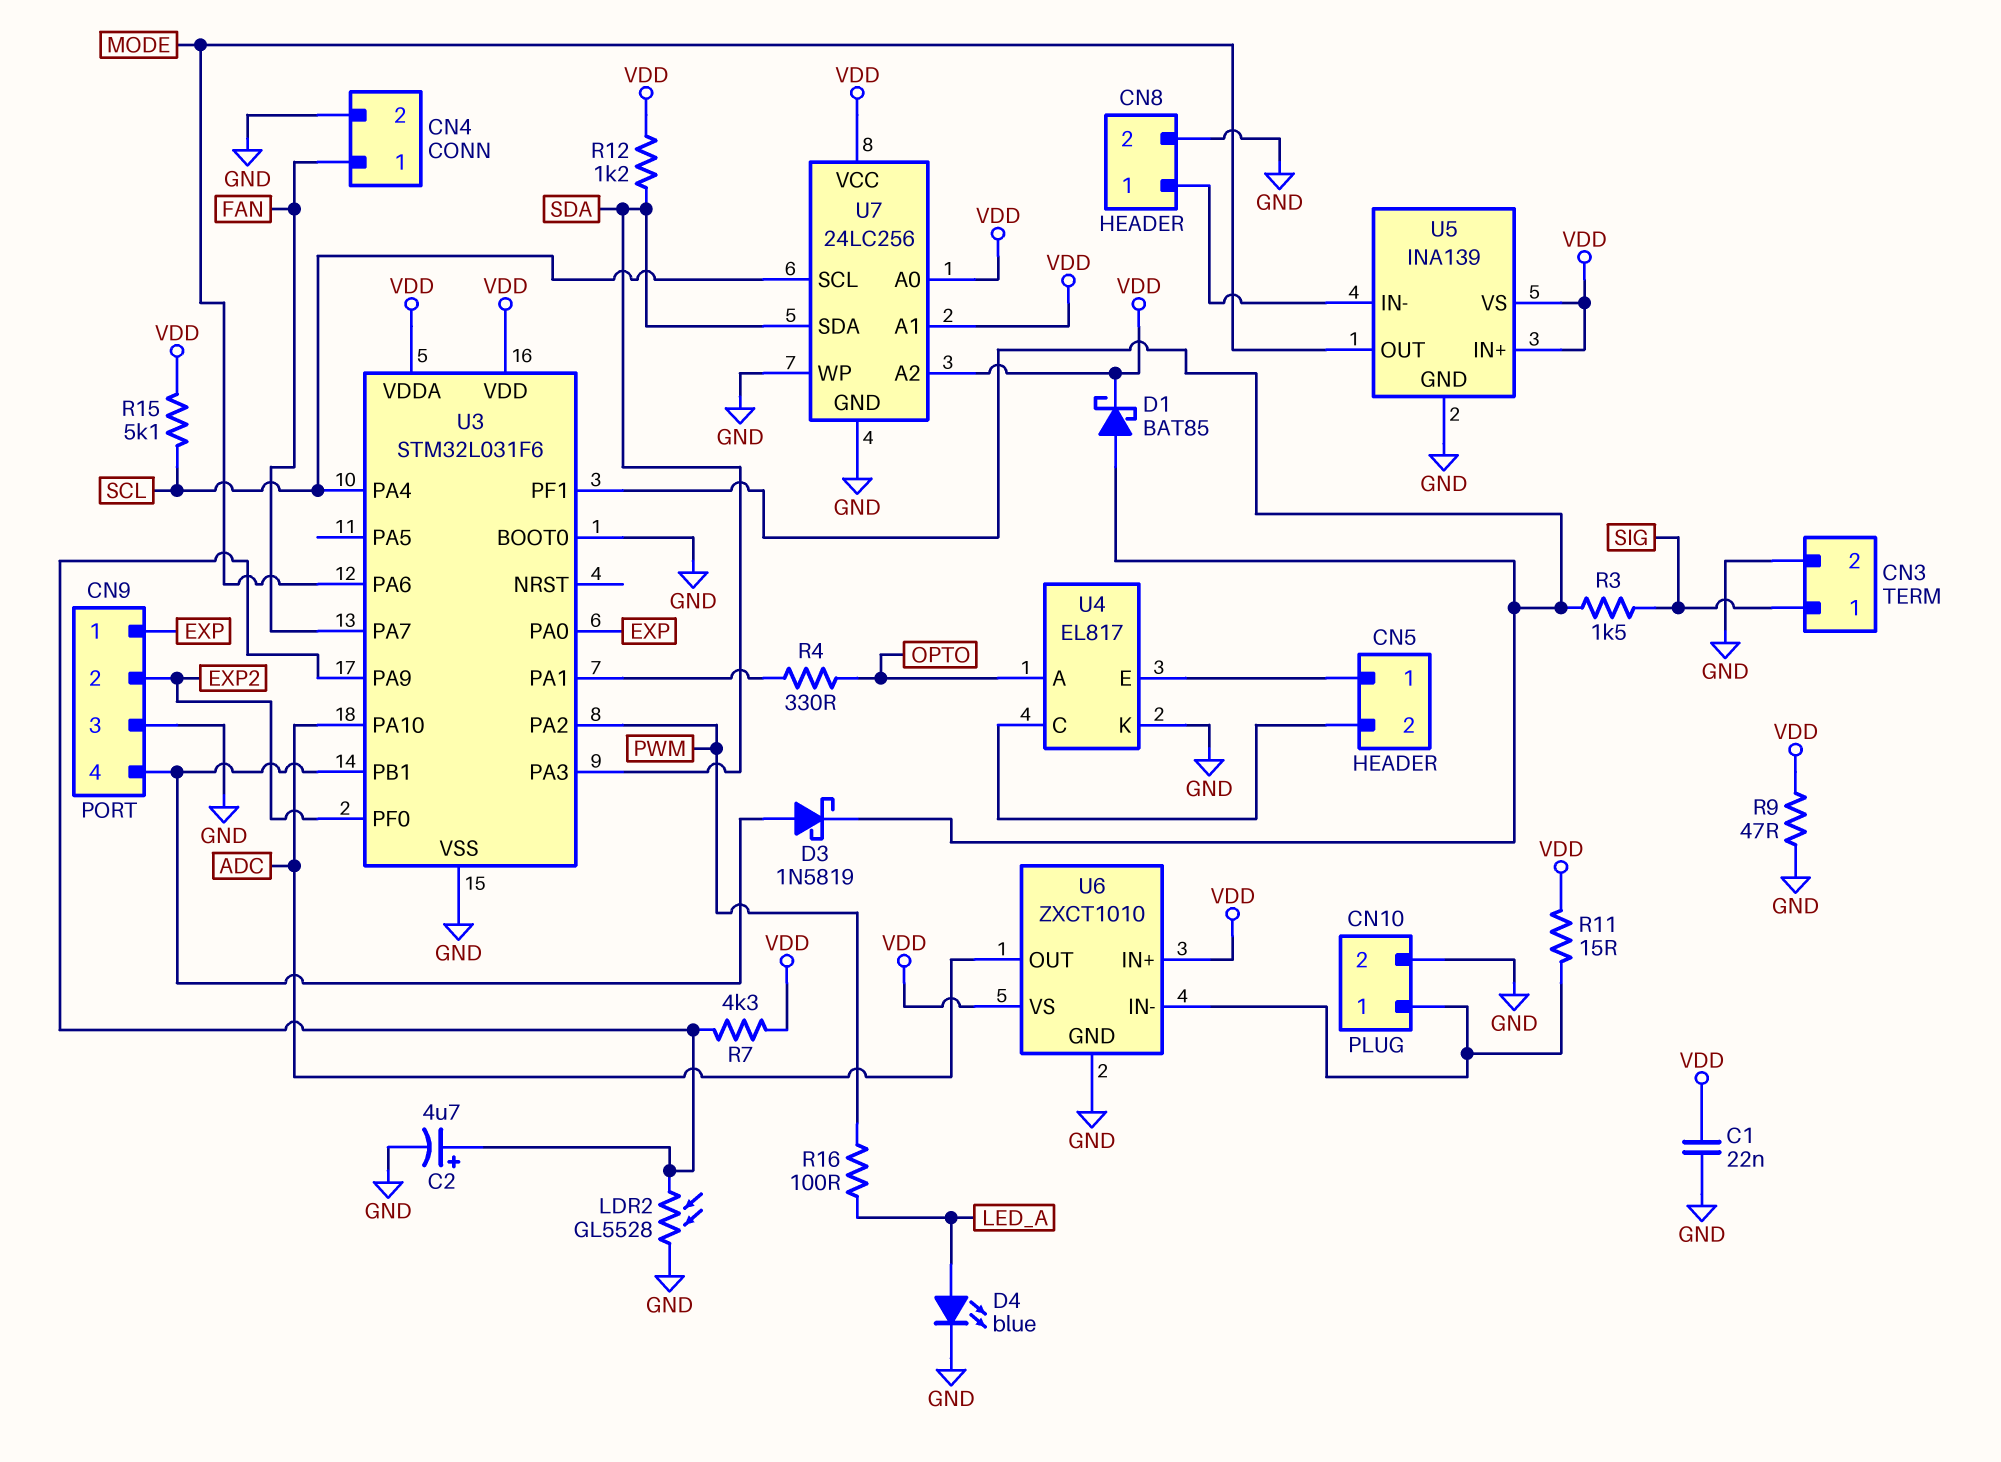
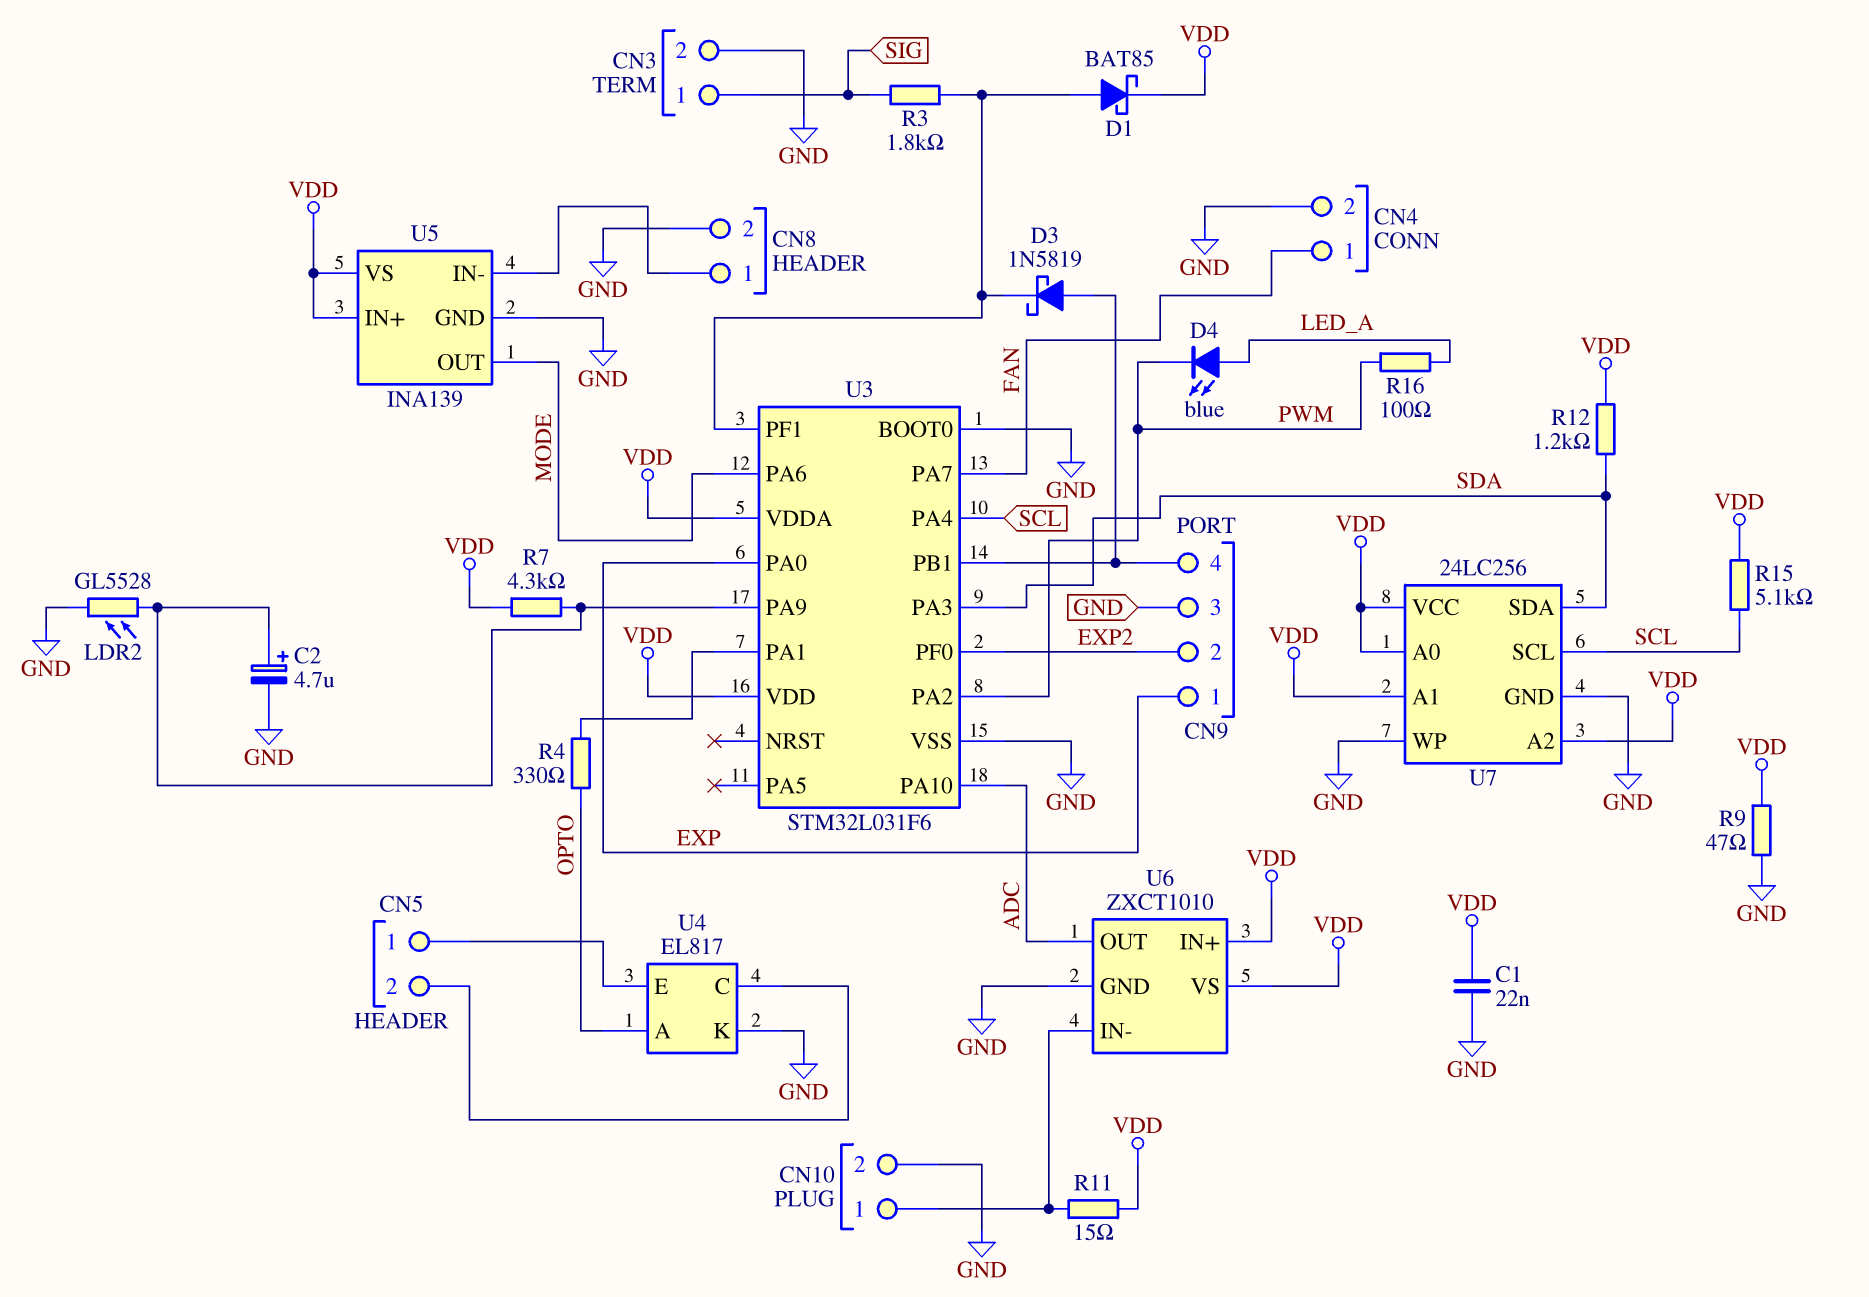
D4: LED blue (A LED_A, K GND) -> LED blue (A LED_A, K PWM)
R3: 1.5k (SIG, U3/PF1) -> 1.8k (SIG, U3/PF1)

